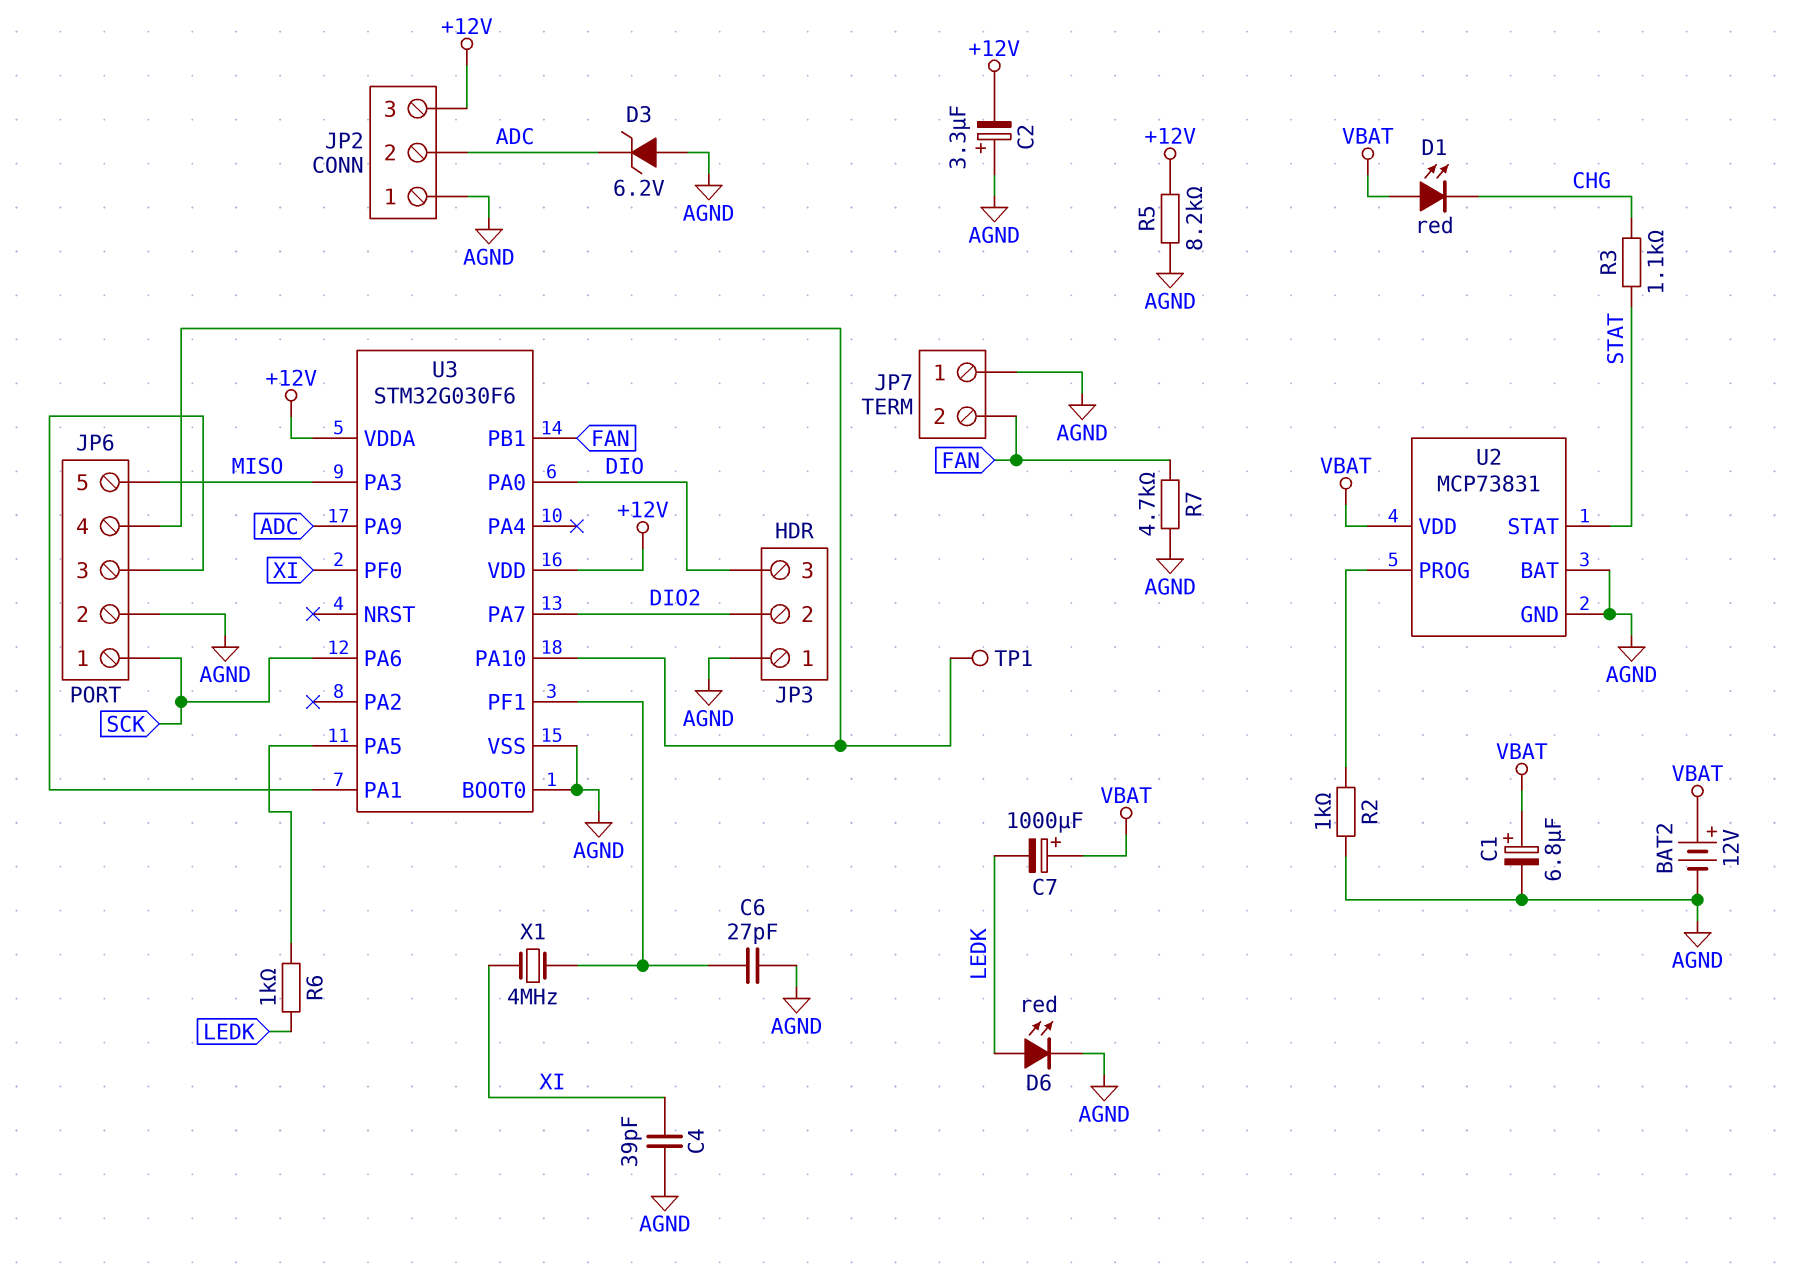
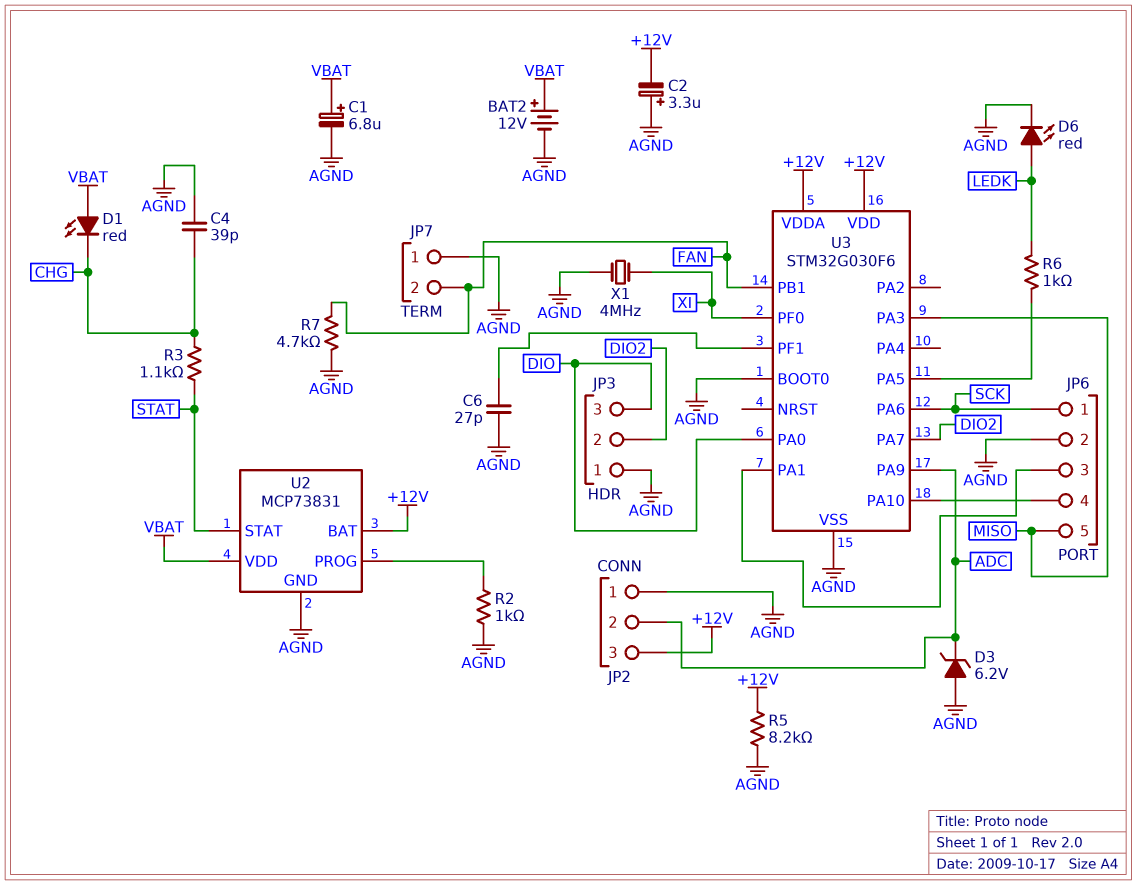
C4: 39pF (AGND, XI) -> 39pF (AGND, CHG)
C7: 1000uF (plus VBAT, minus LEDK) -> none
TP1: test point (JP6/4) -> none
U2 pin BAT: AGND -> +12V
X1: 4MHz (U3/PF1, XI) -> 4MHz (AGND, XI)

